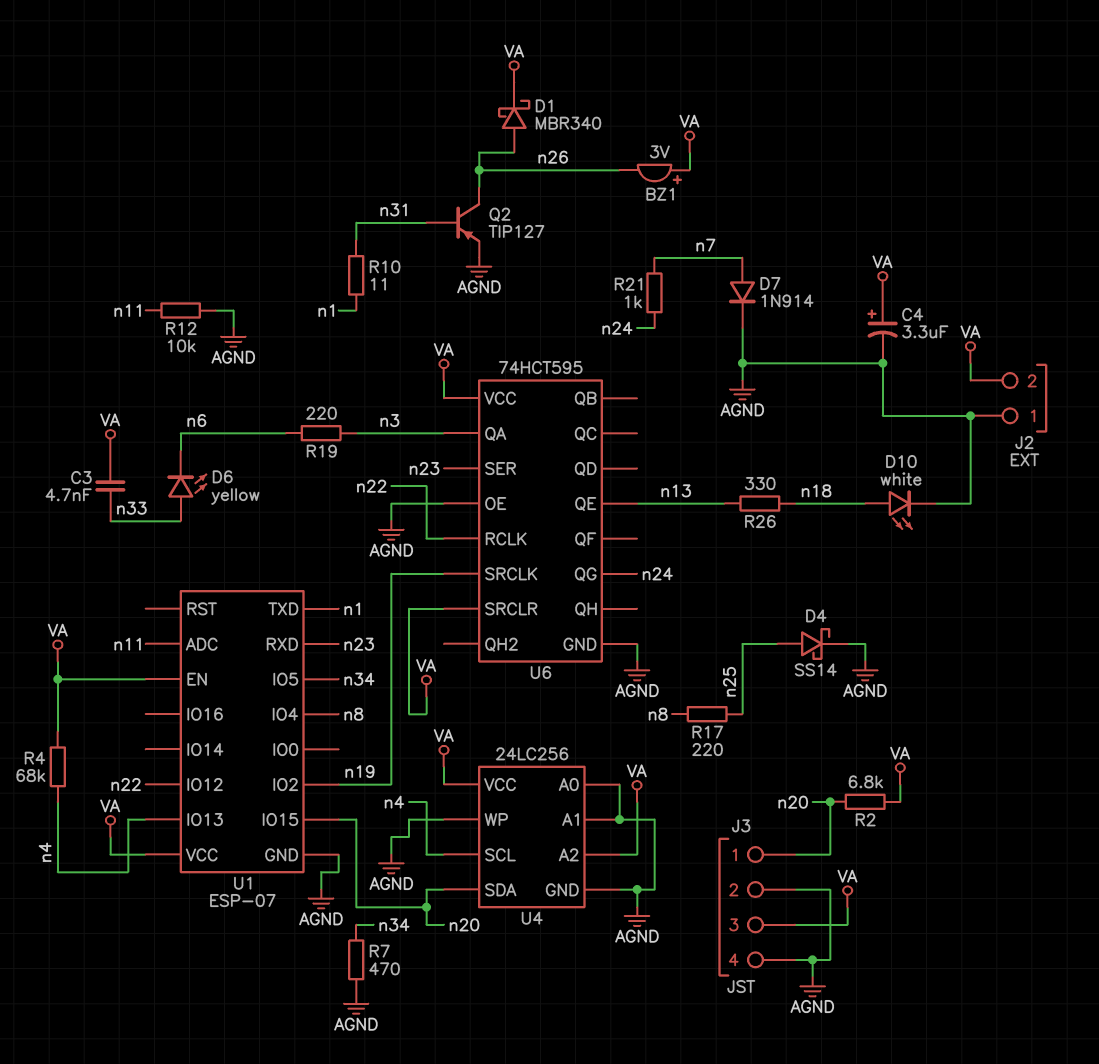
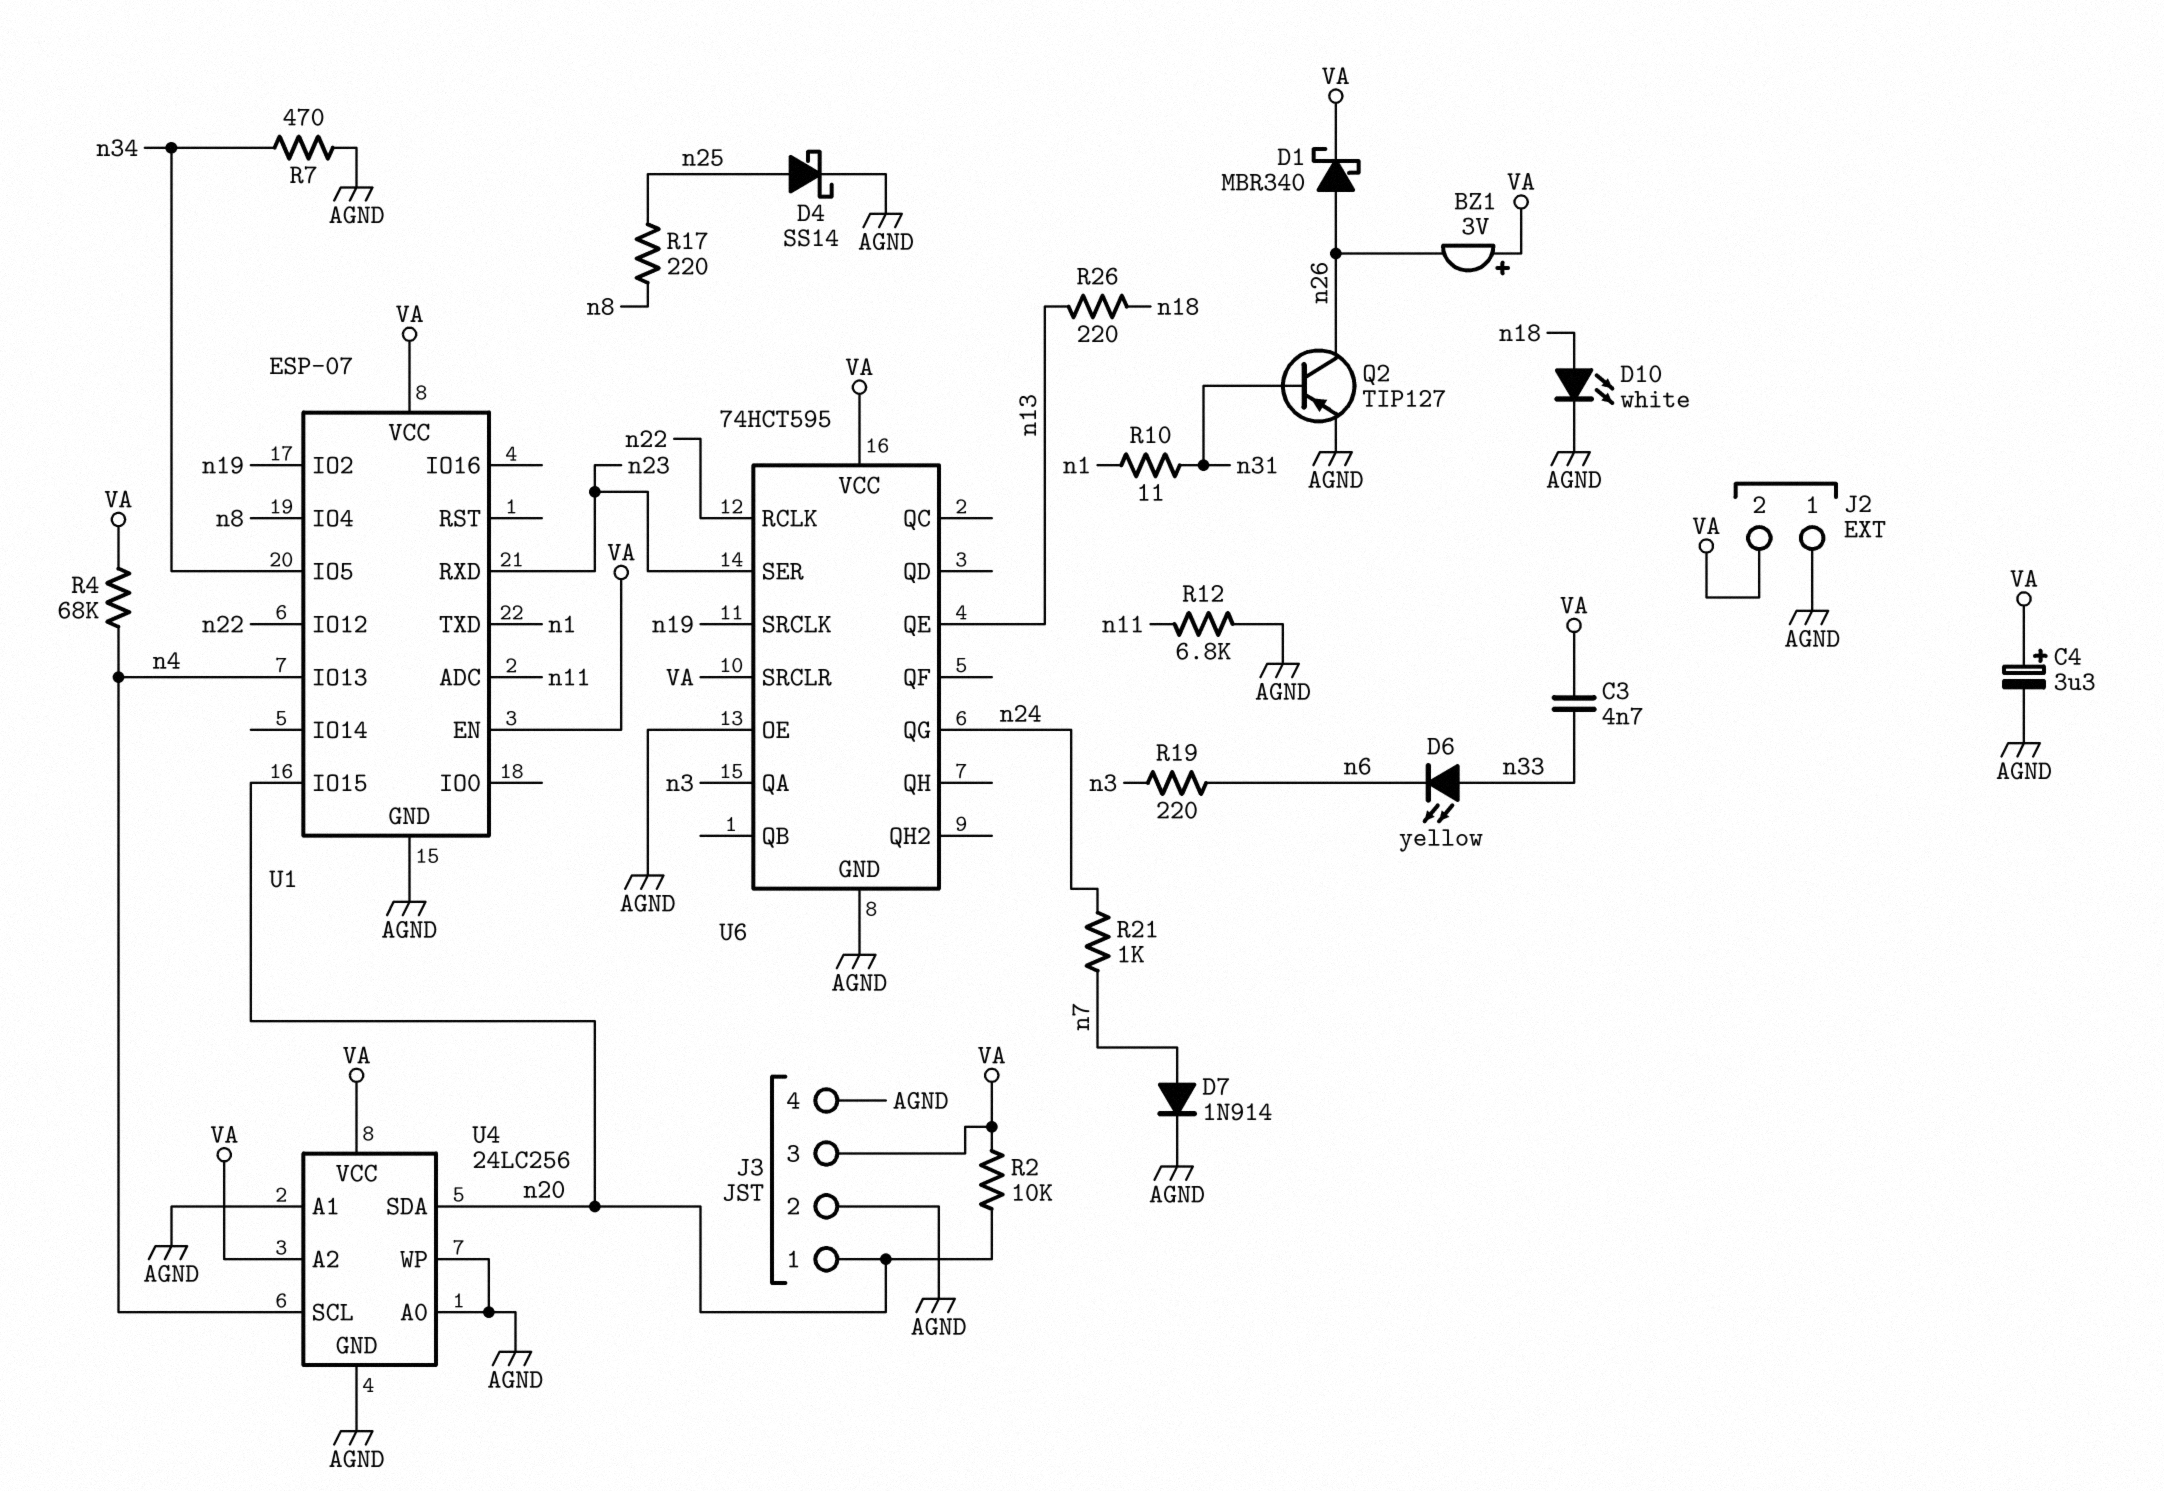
R2: 6.8k (VA, n20) -> 10k (VA, n20)
R12: 10k (AGND, n11) -> 6.8k (AGND, n11)
R26: 330 (n13, n18) -> 220 (n13, n18)

